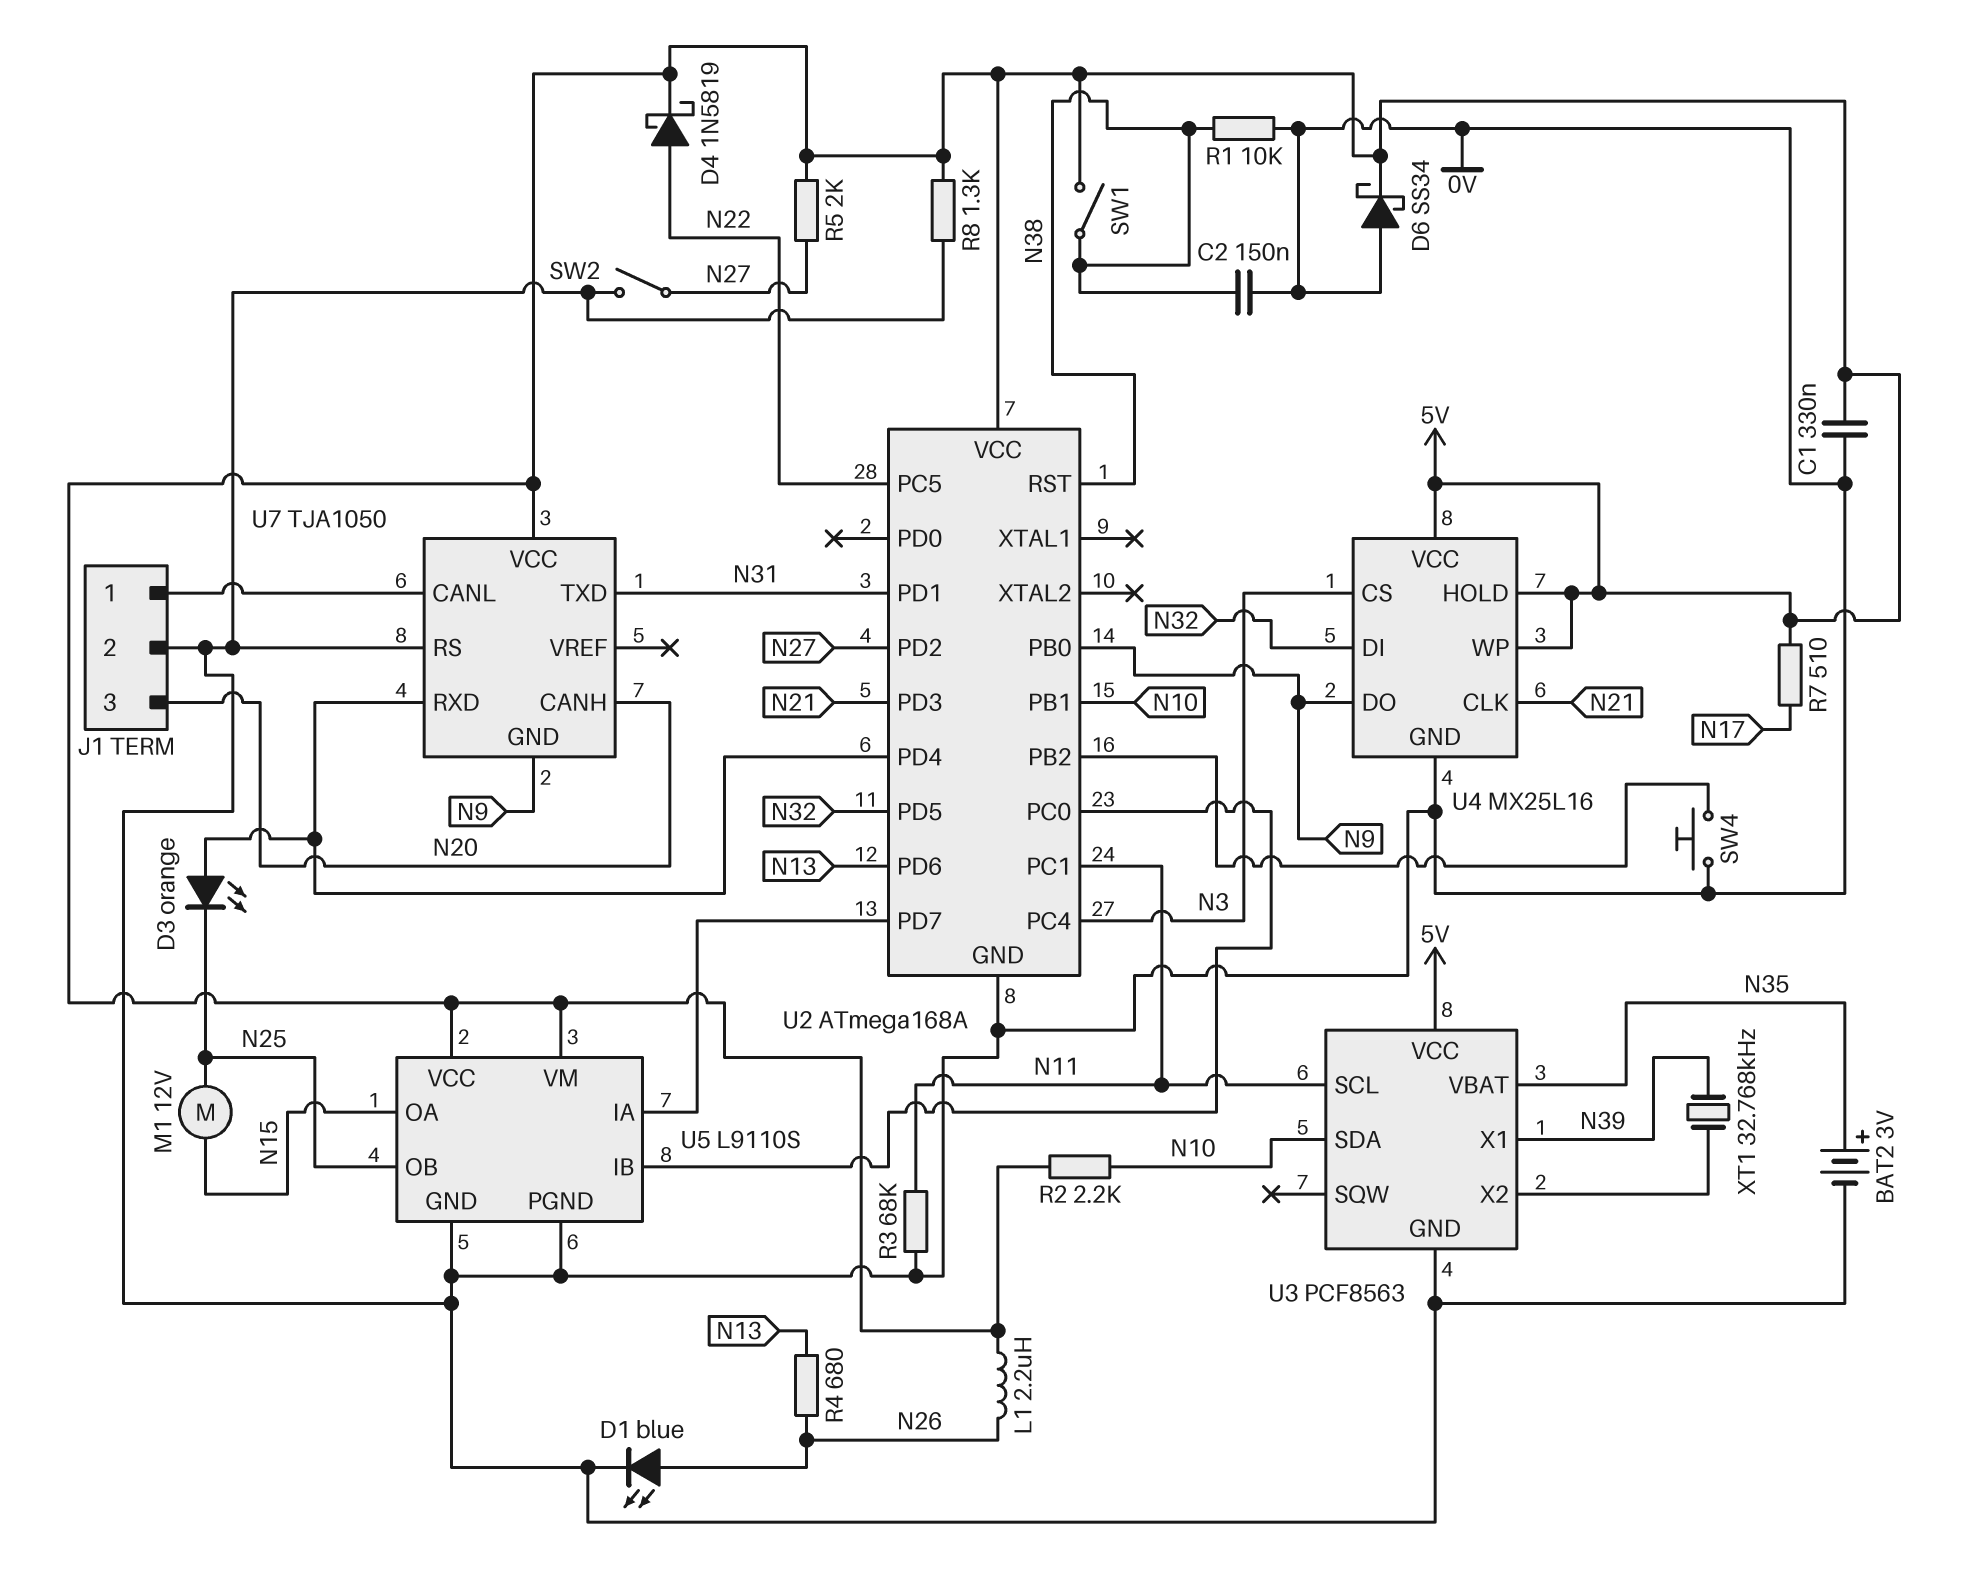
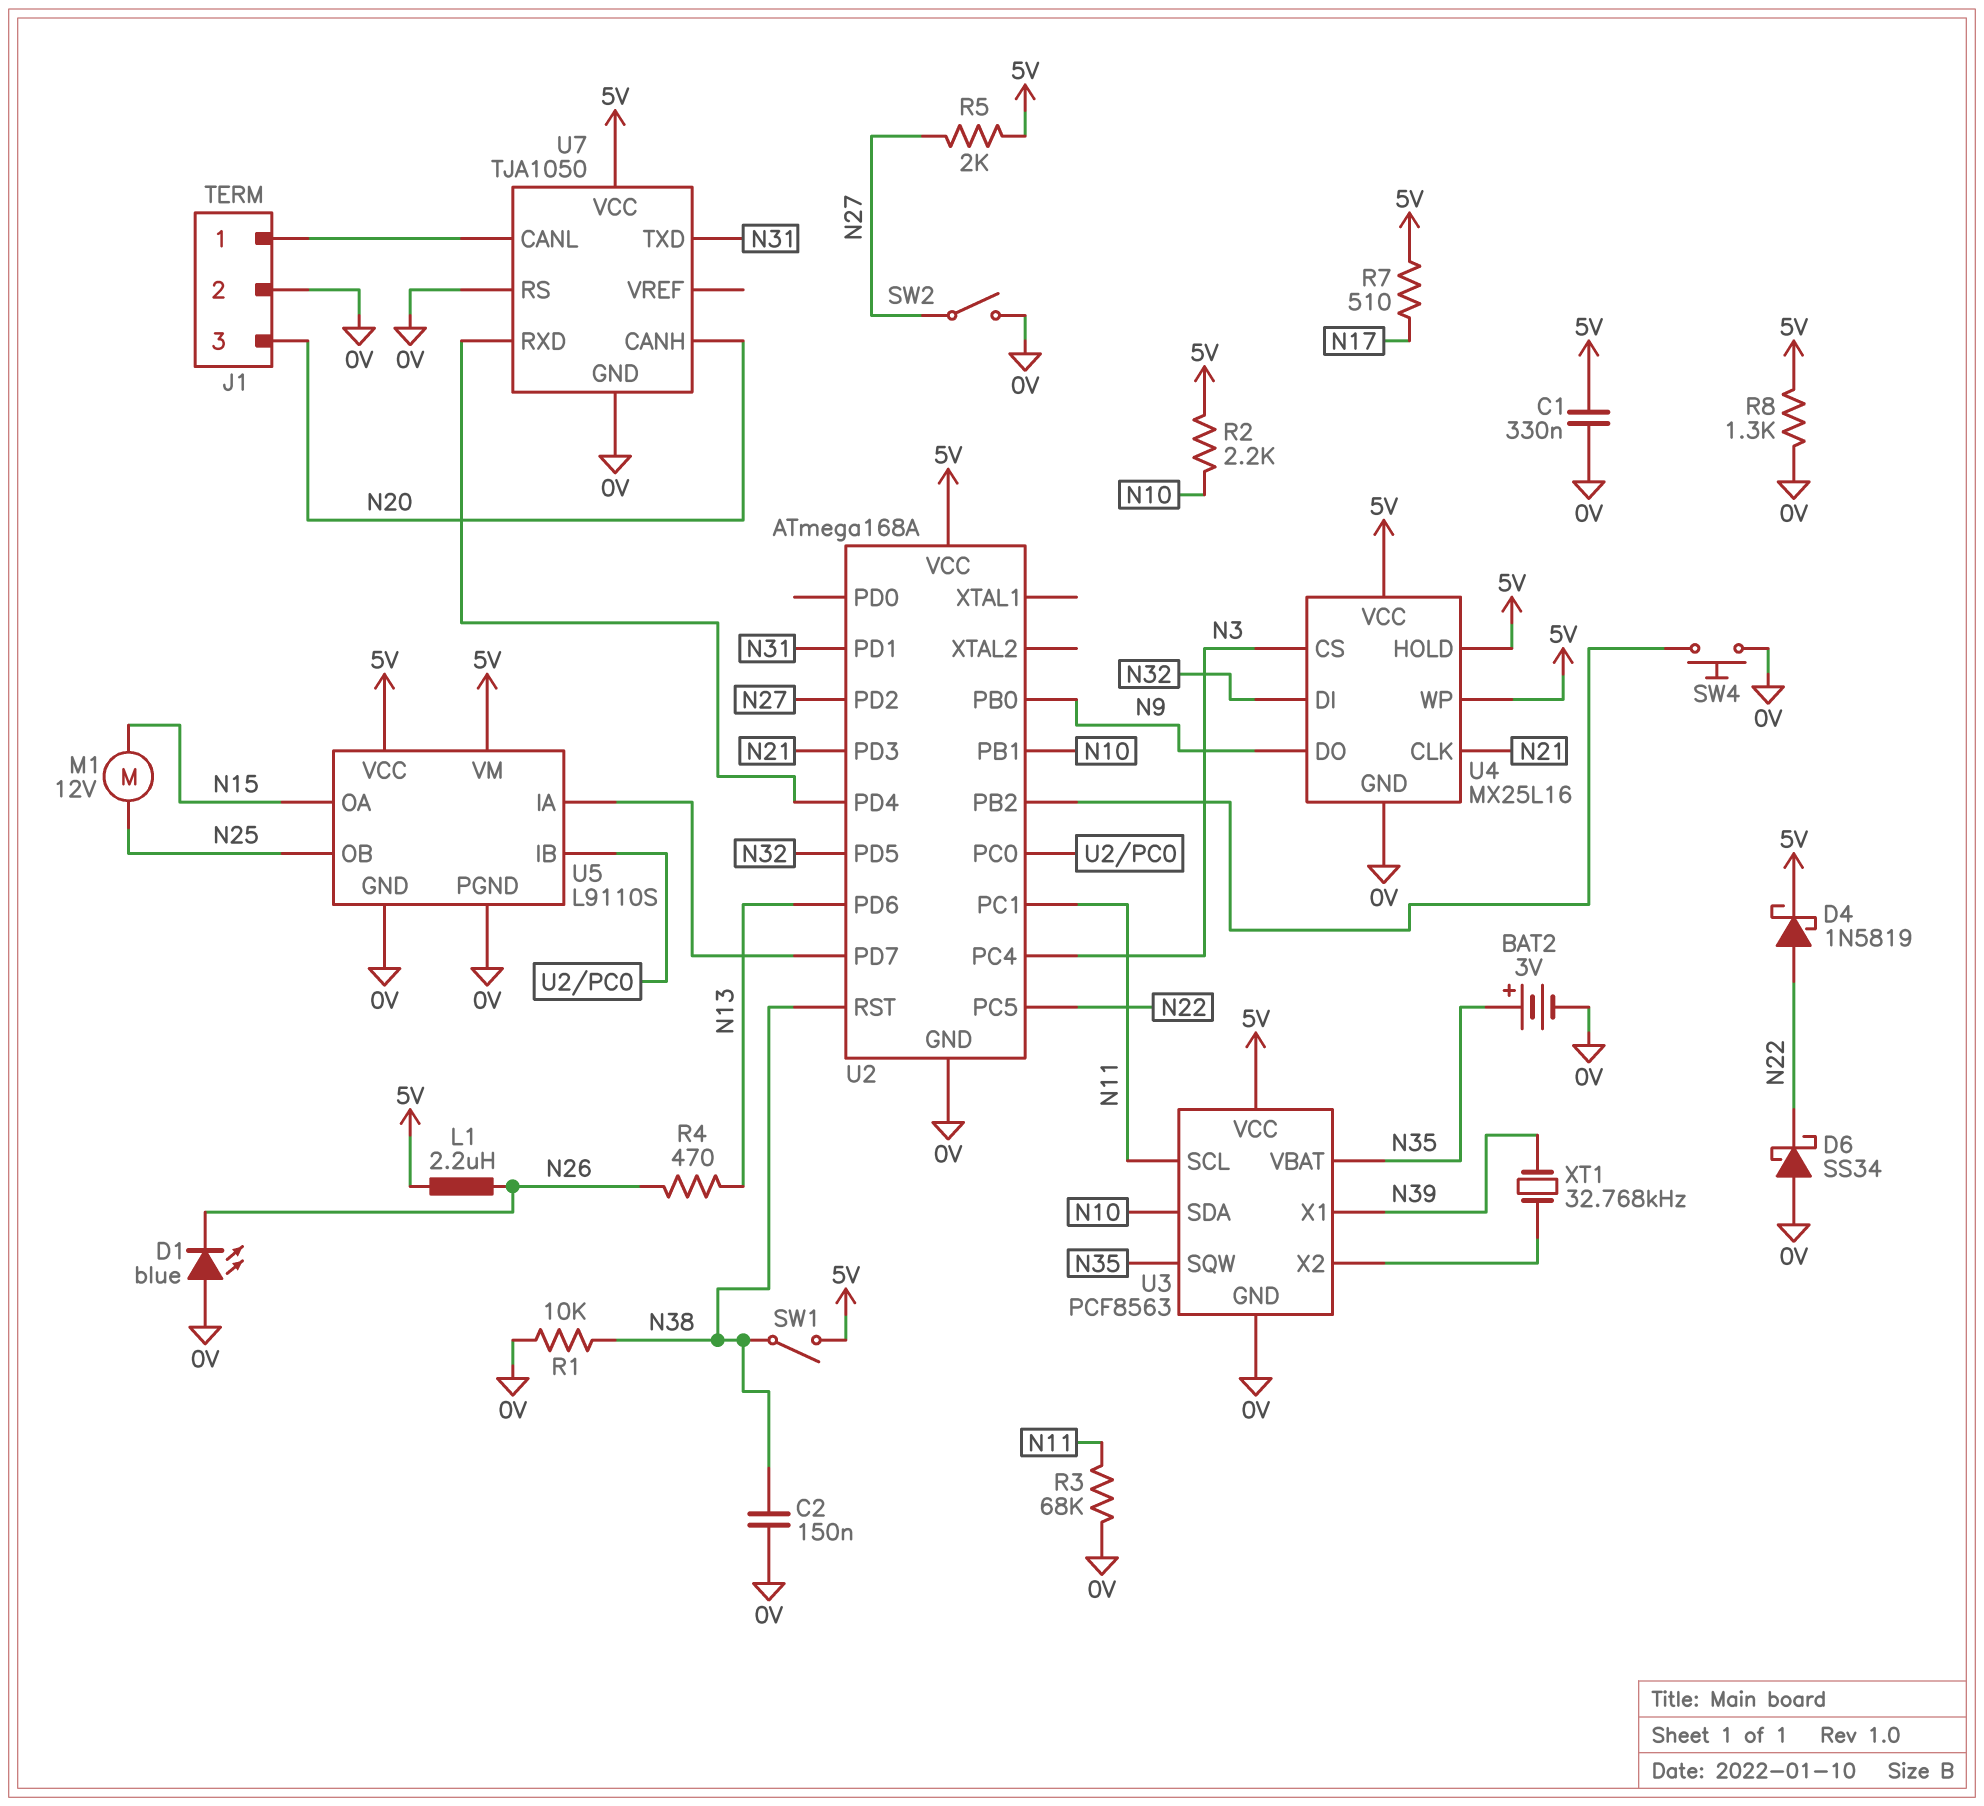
D1: LED blue (A N26, K 0V) -> LED blue (A 0V, K N26)
D3: LED orange (A U2/PD4, K N25) -> none
D6: schottky SS34 (A 0V, K 5V) -> schottky SS34 (A 0V, K N22)
R4: 680 (N13, N26) -> 470 (N13, N26)
U3 pin SQW: none -> N35
U7 pin GND: N9 -> 0V

